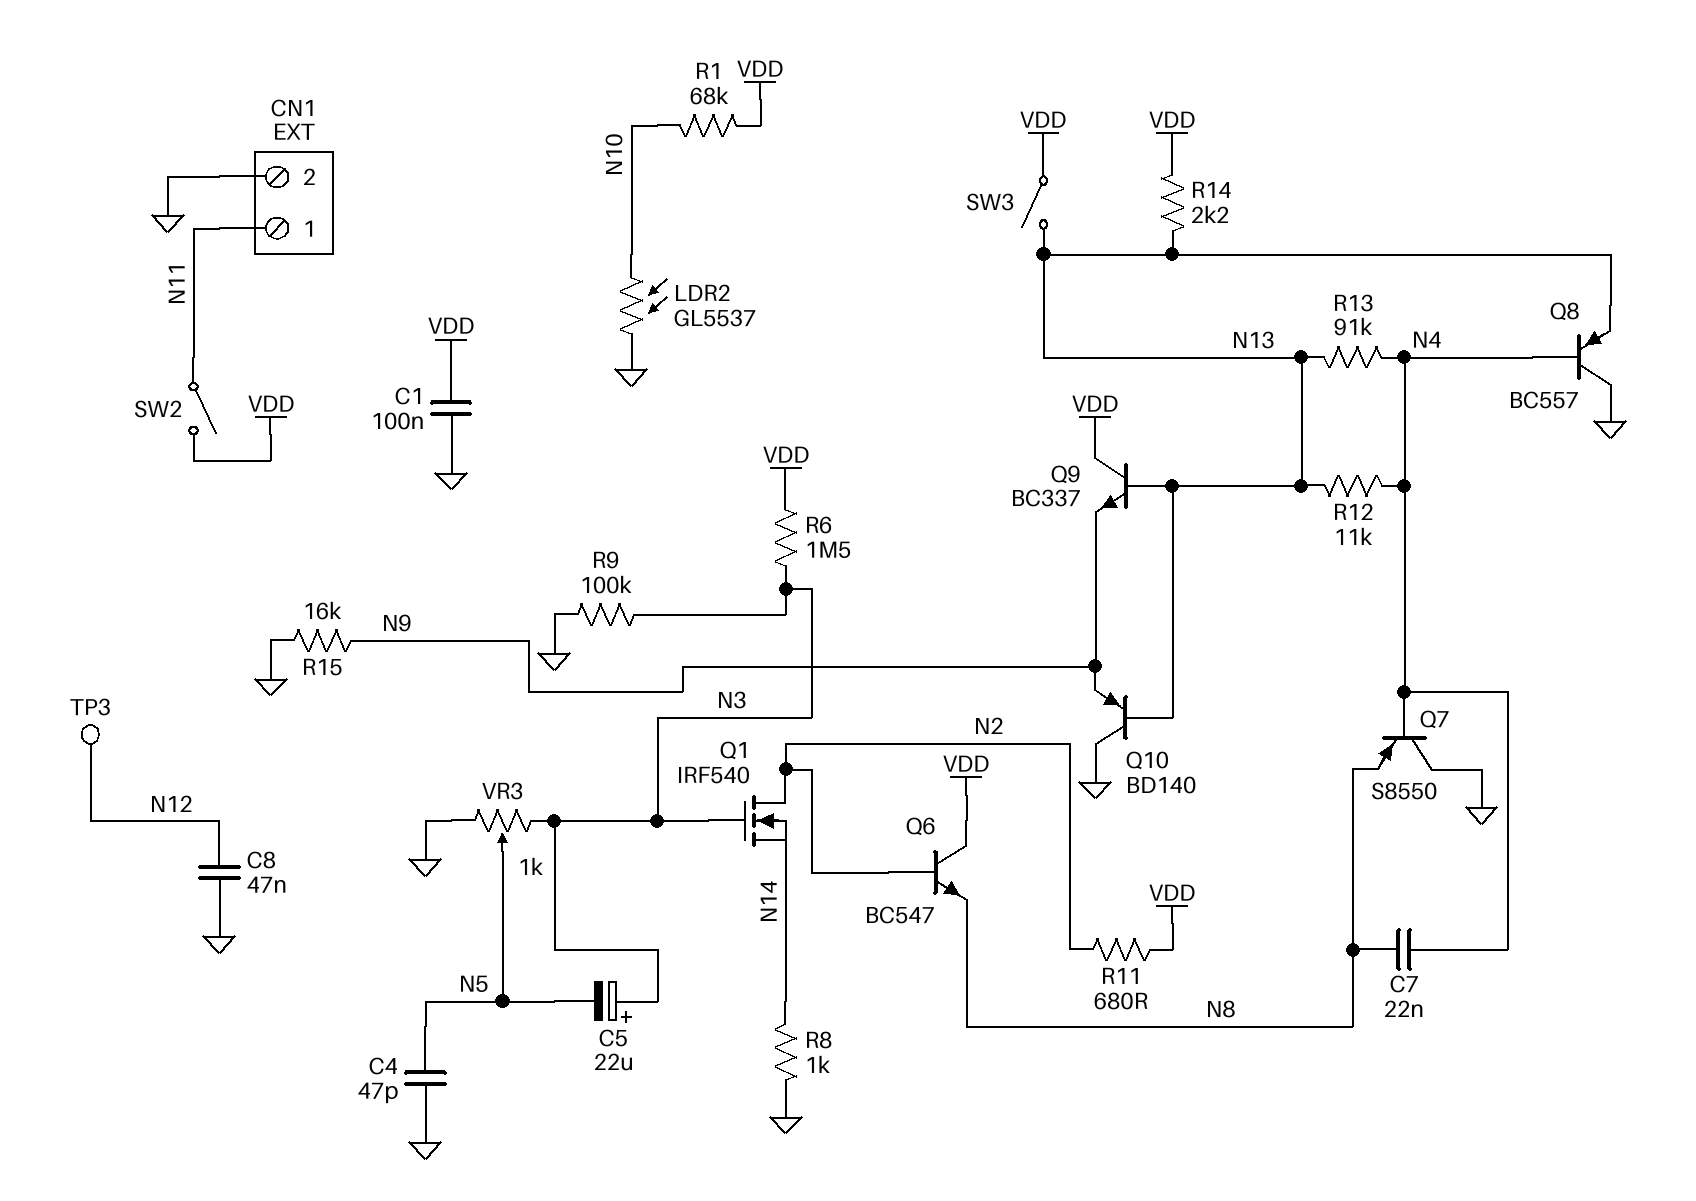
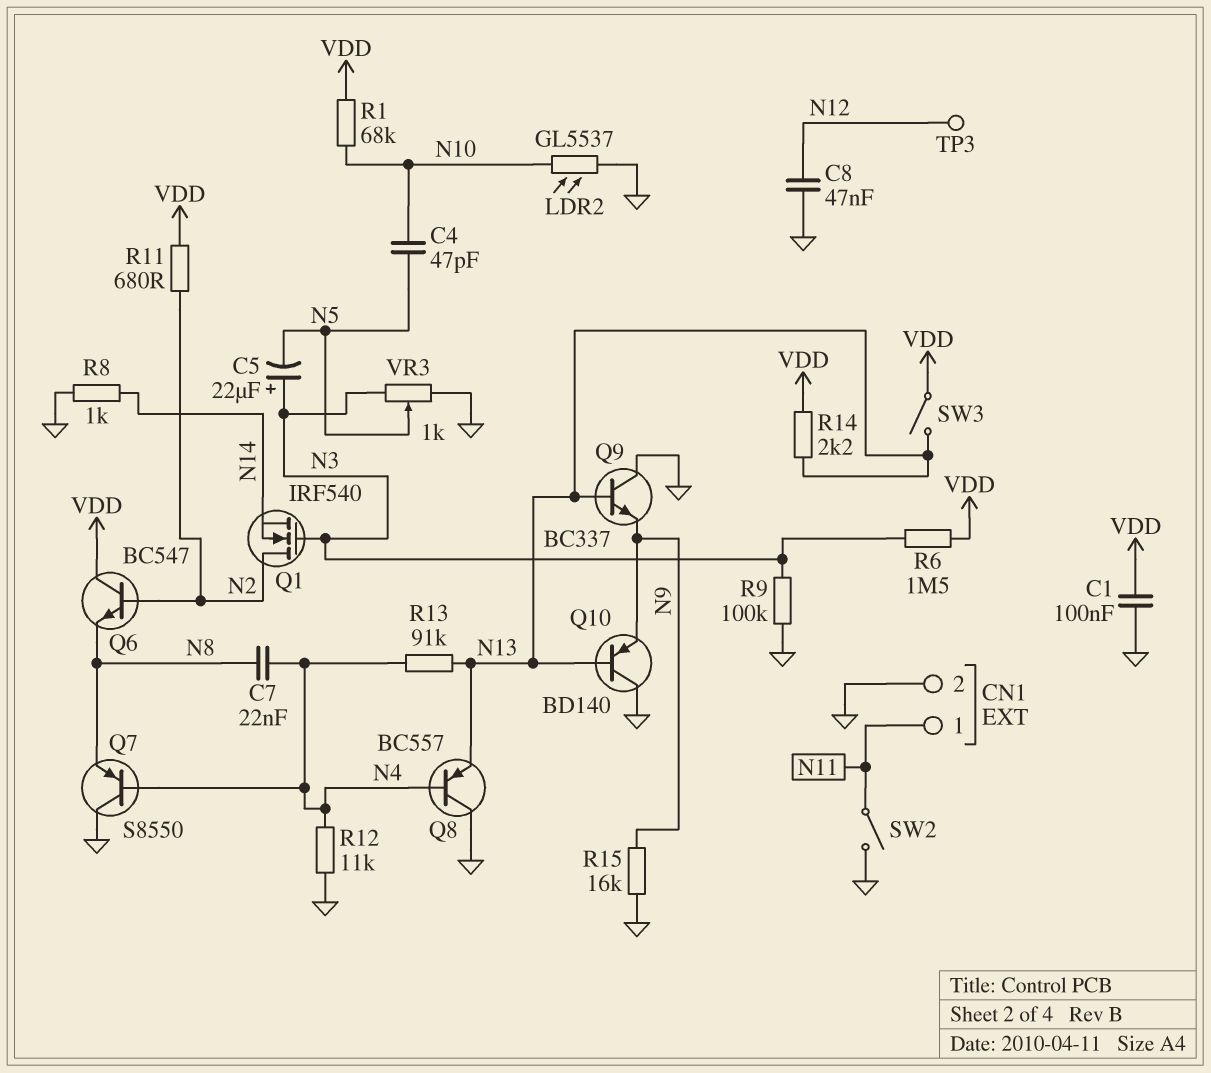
C4: 47pF (GND, N5) -> 47pF (N5, N10)
Q9: NPN BC337 (B N13, C VDD, E N9) -> NPN BC337 (B N13, C GND, E N9)
R12: 11k (N4, N13) -> 11k (GND, N4)
SW2: switch (N11, VDD) -> switch (GND, N11)

